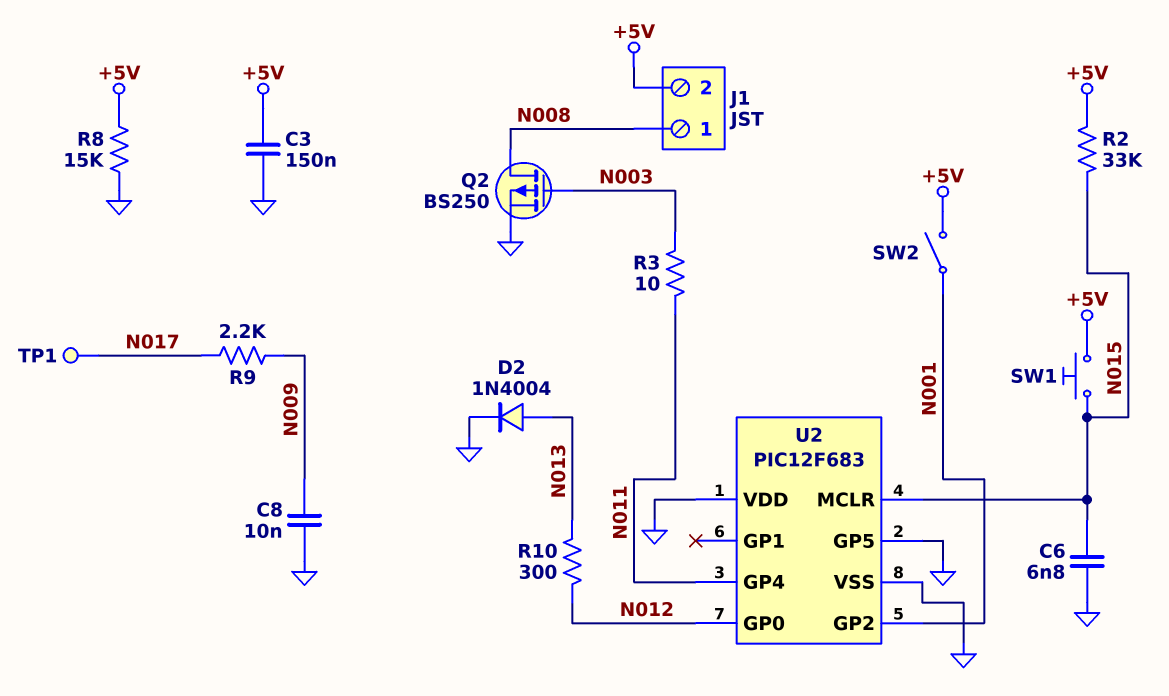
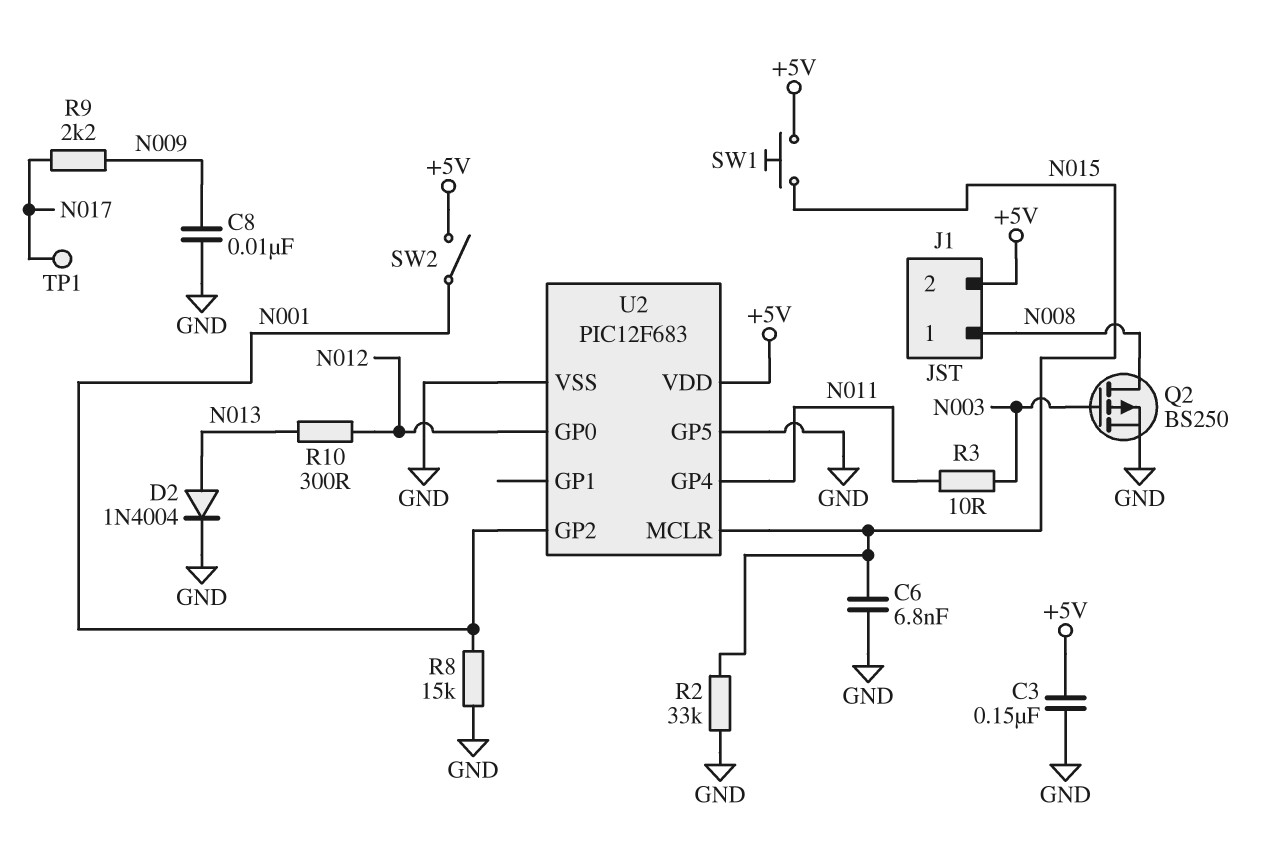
R2: 33k (+5V, N015) -> 33k (GND, N015)
R8: 15k (+5V, GND) -> 15k (GND, N001)
U2 pin VDD: GND -> +5V

